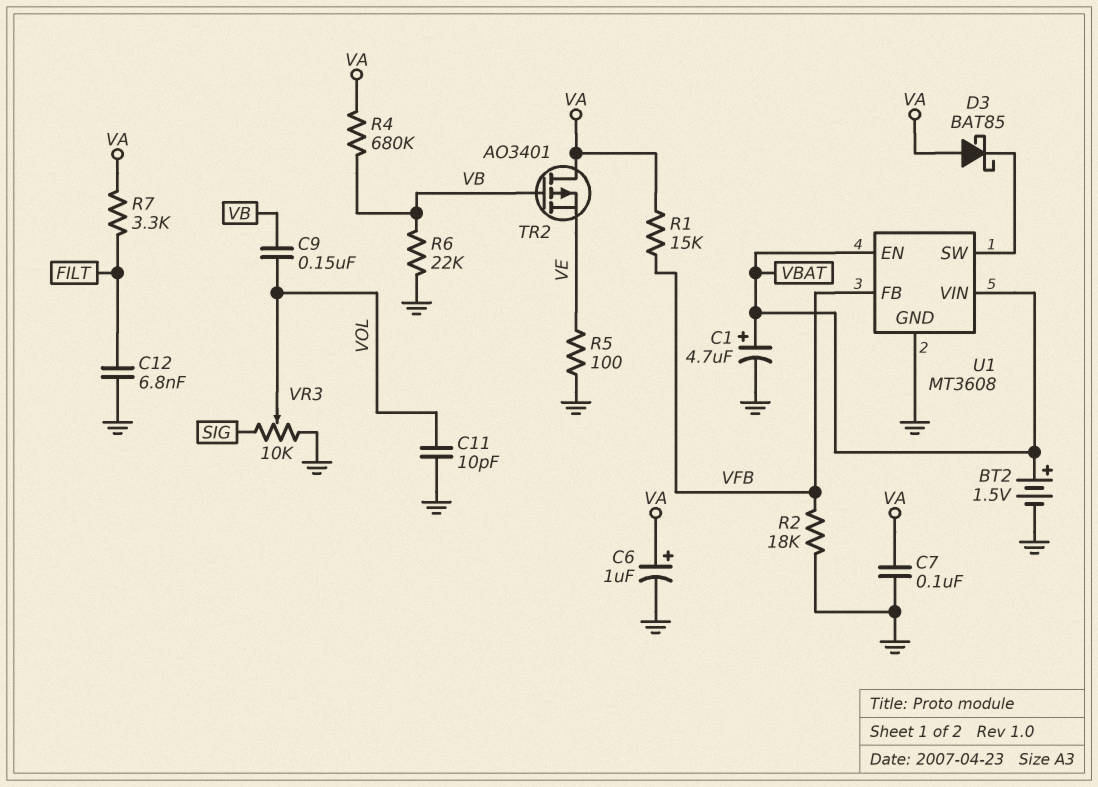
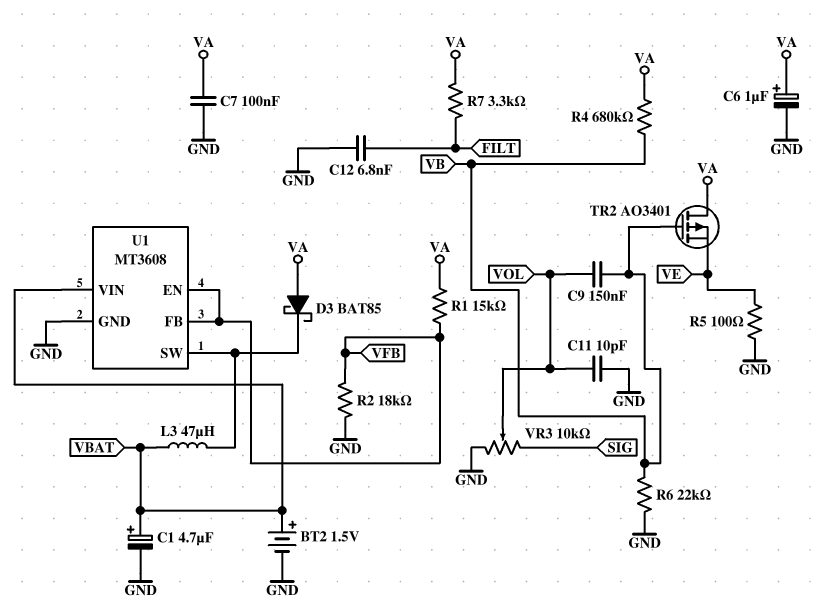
L3: none -> 47uH (U1/SW, VBAT)
U1 pin EN: VBAT -> VFB

